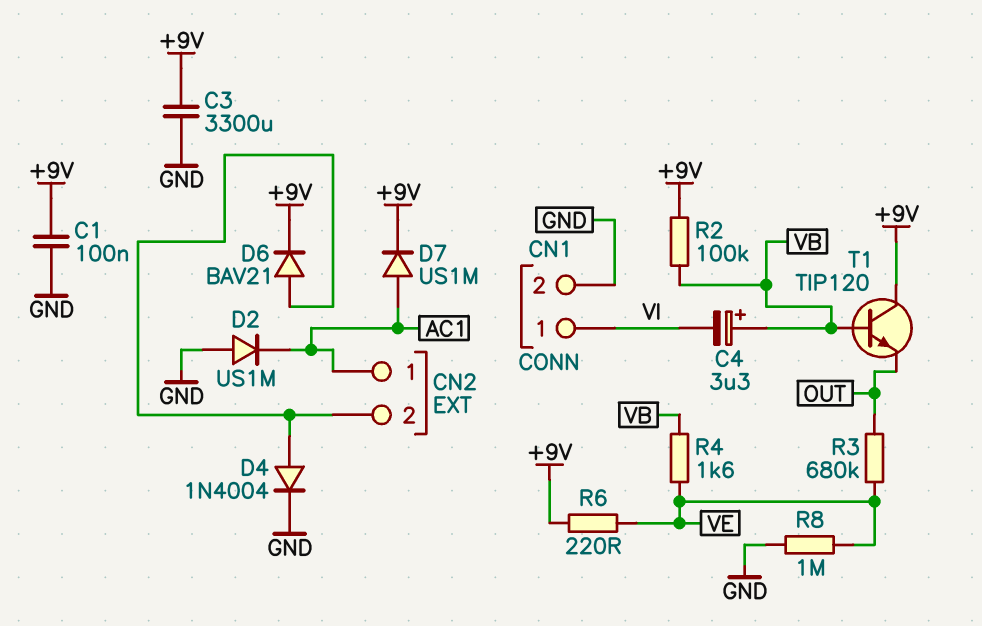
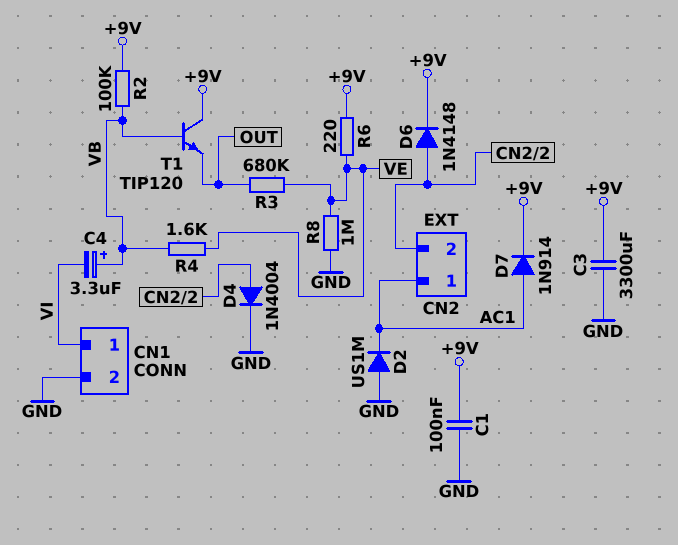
D6: diode BAV21 (A CN2/2, K +9V) -> diode 1N4148 (A CN2/2, K +9V)
D7: diode US1M (A AC1, K +9V) -> diode 1N914 (A AC1, K +9V)

